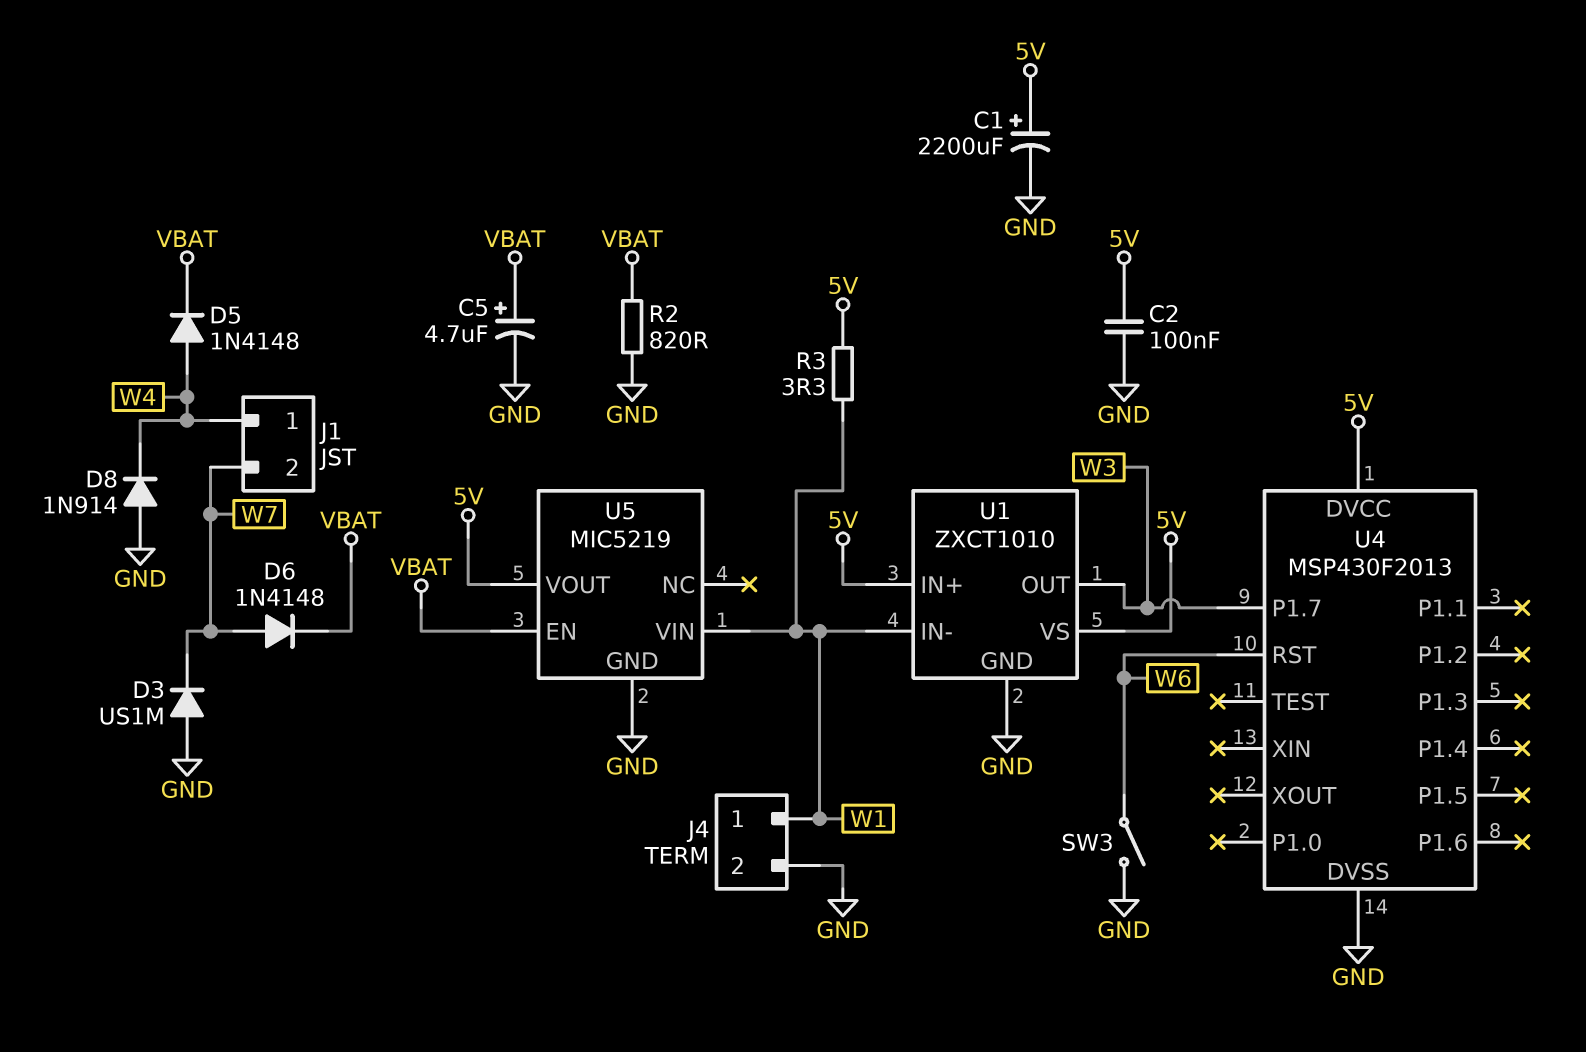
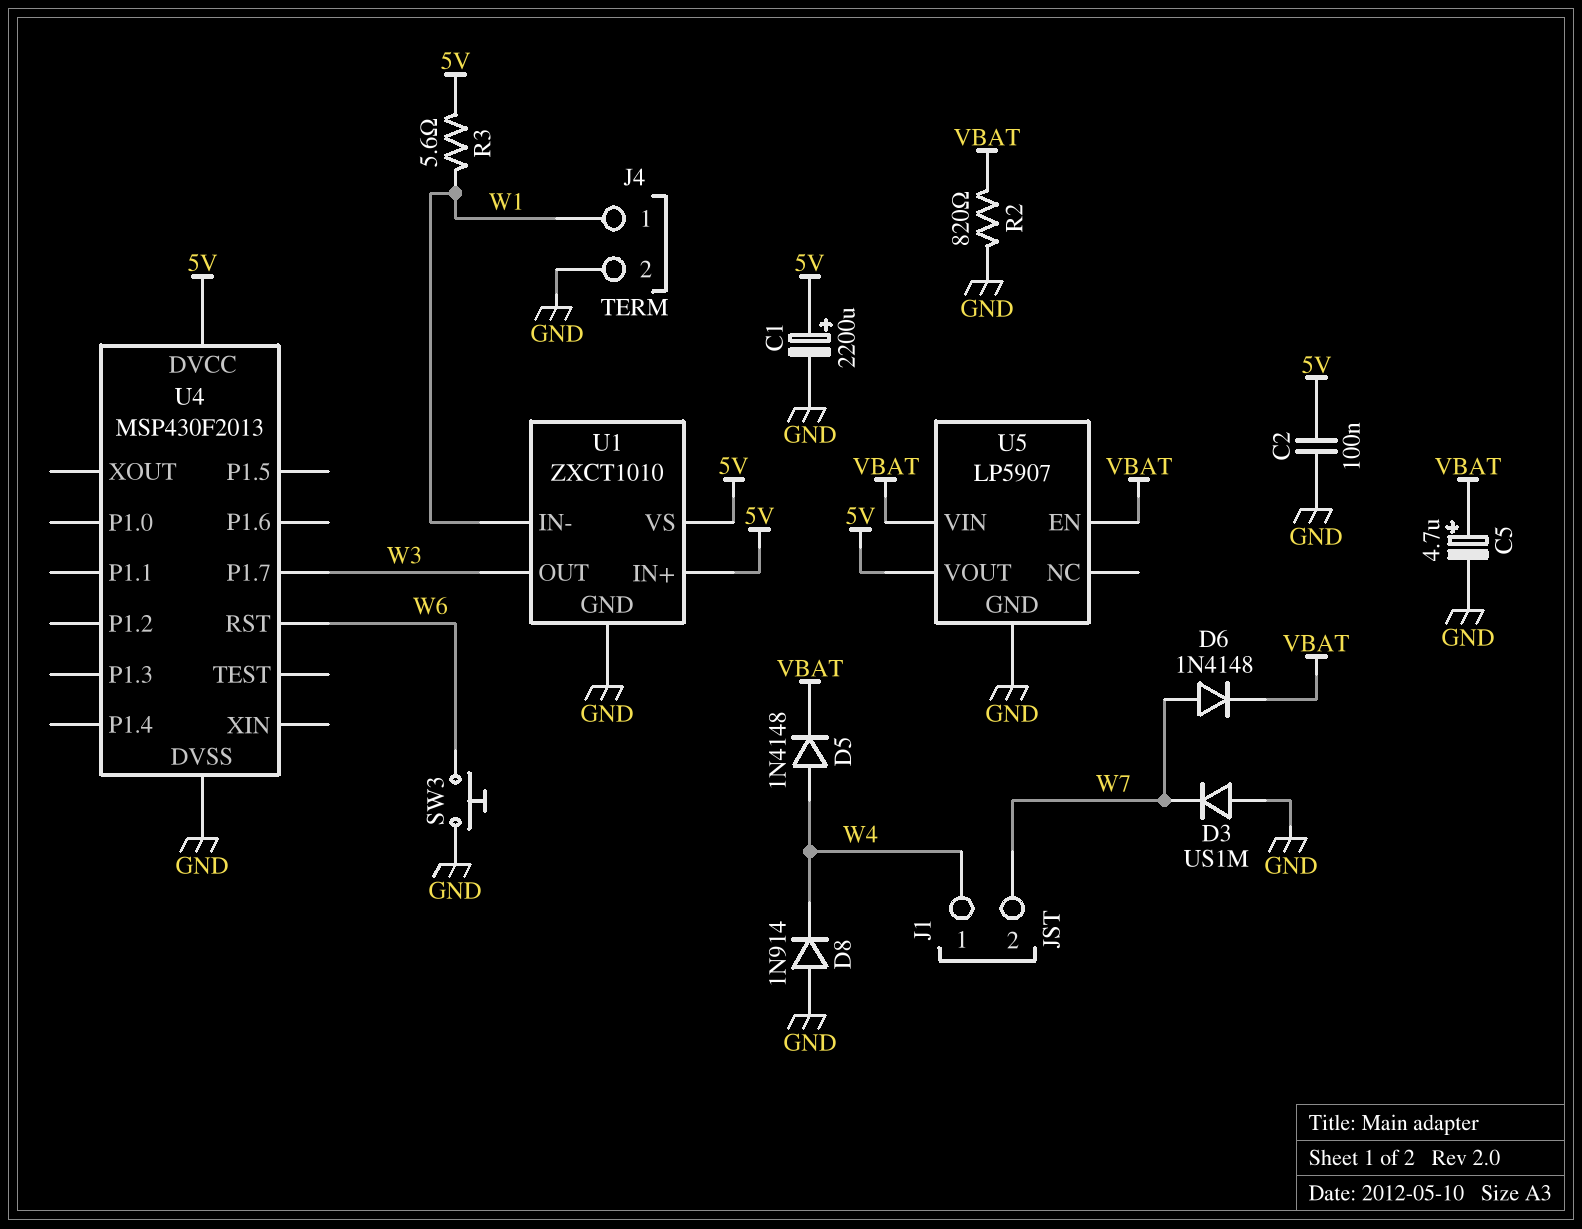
R3: 3.3 (5V, W1) -> 5.6 (5V, W1)
SW3: switch (GND, W6) -> button (GND, W6)
U5: MIC5219 -> LP5907
U5 pin VIN: W1 -> VBAT

